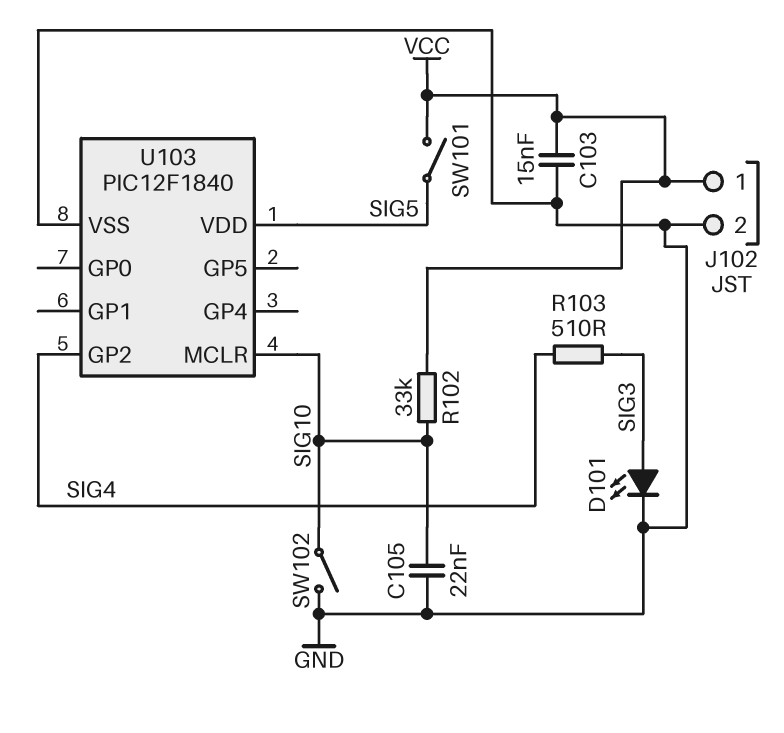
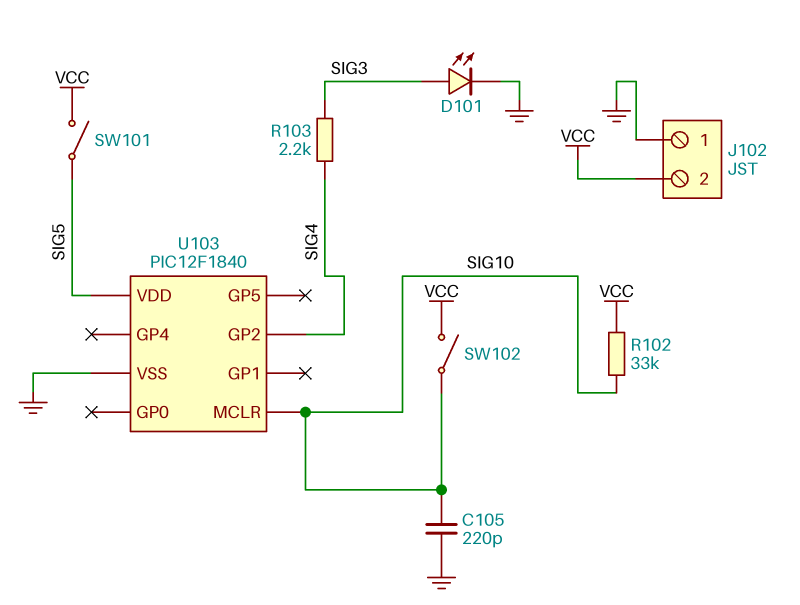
C103: 15nF (GND, VCC) -> none
C105: 22nF (GND, SIG10) -> 220pF (GND, SIG10)
J102 pin 1: VCC -> GND
J102 pin 2: GND -> VCC
R103: 510 (SIG3, SIG4) -> 2.2k (SIG3, SIG4)
SW102: switch (GND, SIG10) -> switch (SIG10, VCC)

